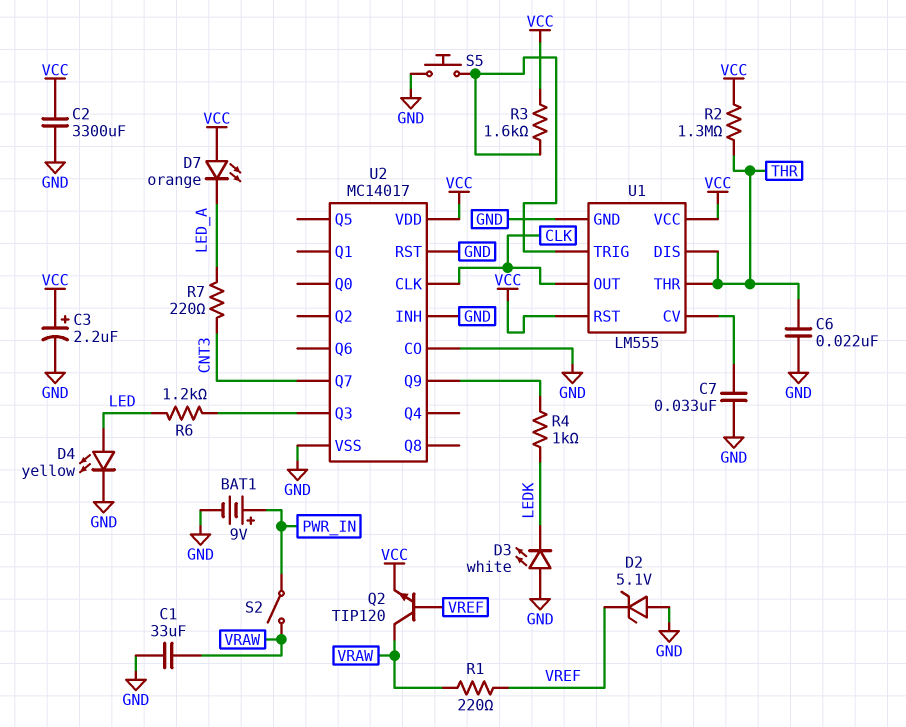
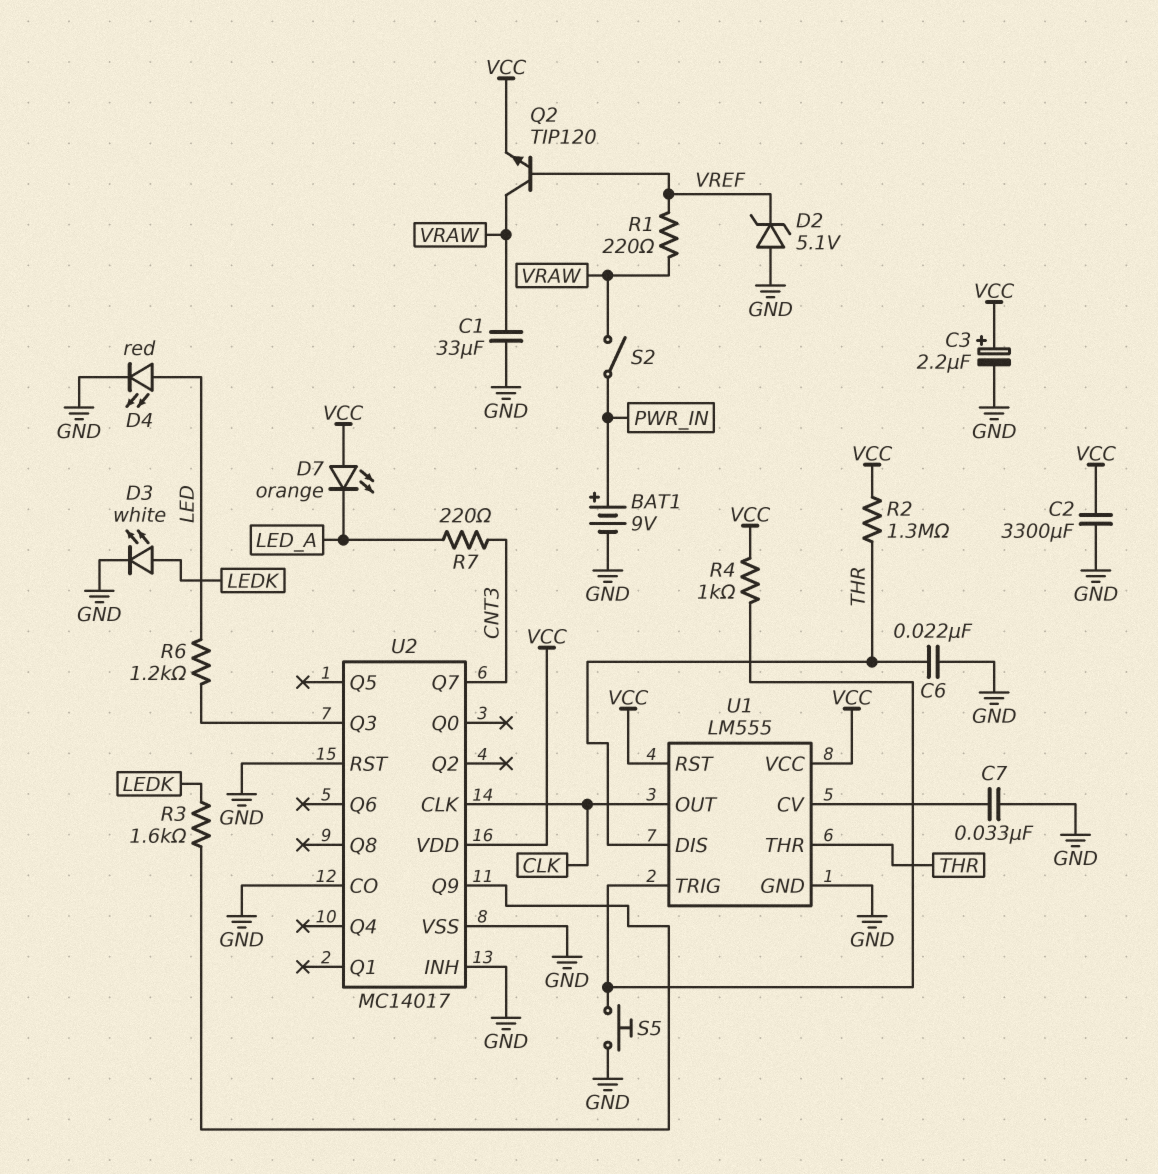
D3: LED white (A GND, K LEDK) -> LED white (A LEDK, K GND)
D4: LED yellow (A LED, K GND) -> LED red (A LED, K GND)
R3: 1.6k (U1/TRIG, VCC) -> 1.6k (LEDK, U2/Q9)
R4: 1k (LEDK, U2/Q9) -> 1k (U1/TRIG, VCC)

